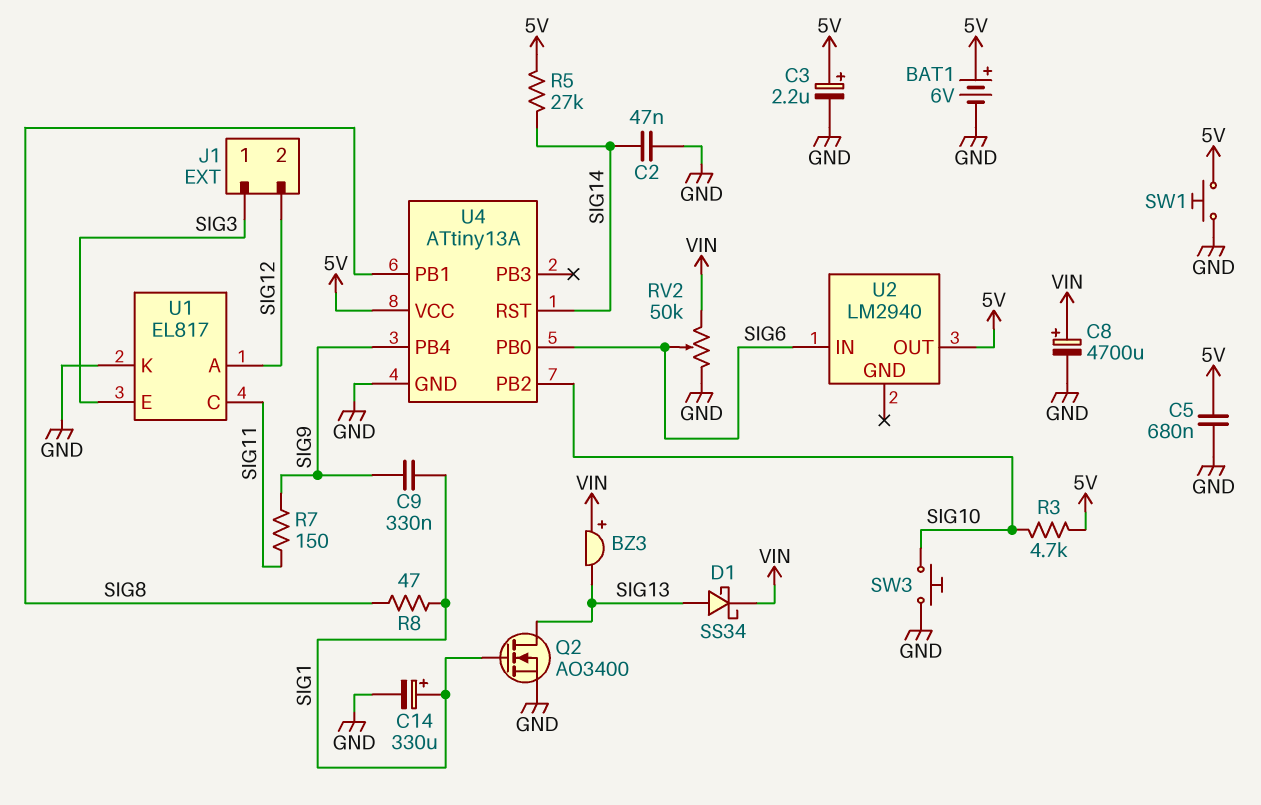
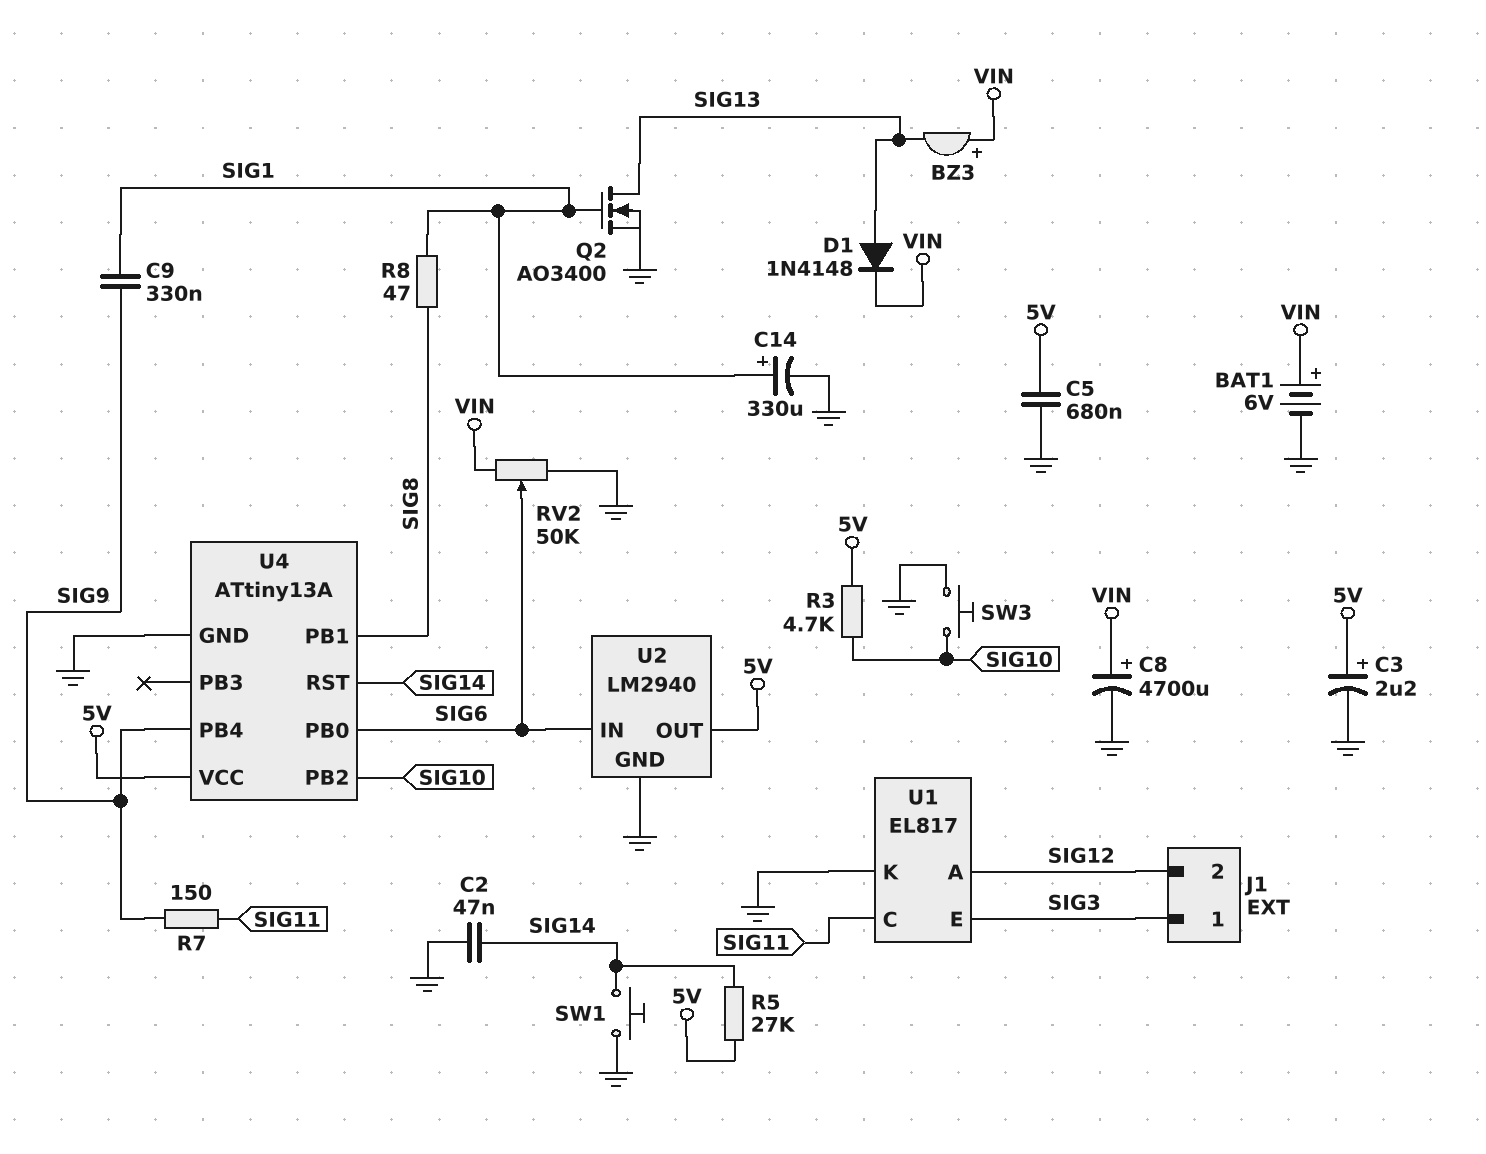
BAT1: 6V (plus 5V, minus GND) -> 6V (plus VIN, minus GND)
D1: schottky SS34 (A SIG13, K VIN) -> diode 1N4148 (A SIG13, K VIN)
SW1: button (5V, GND) -> button (GND, SIG14)
U2 pin GND: none -> GND

